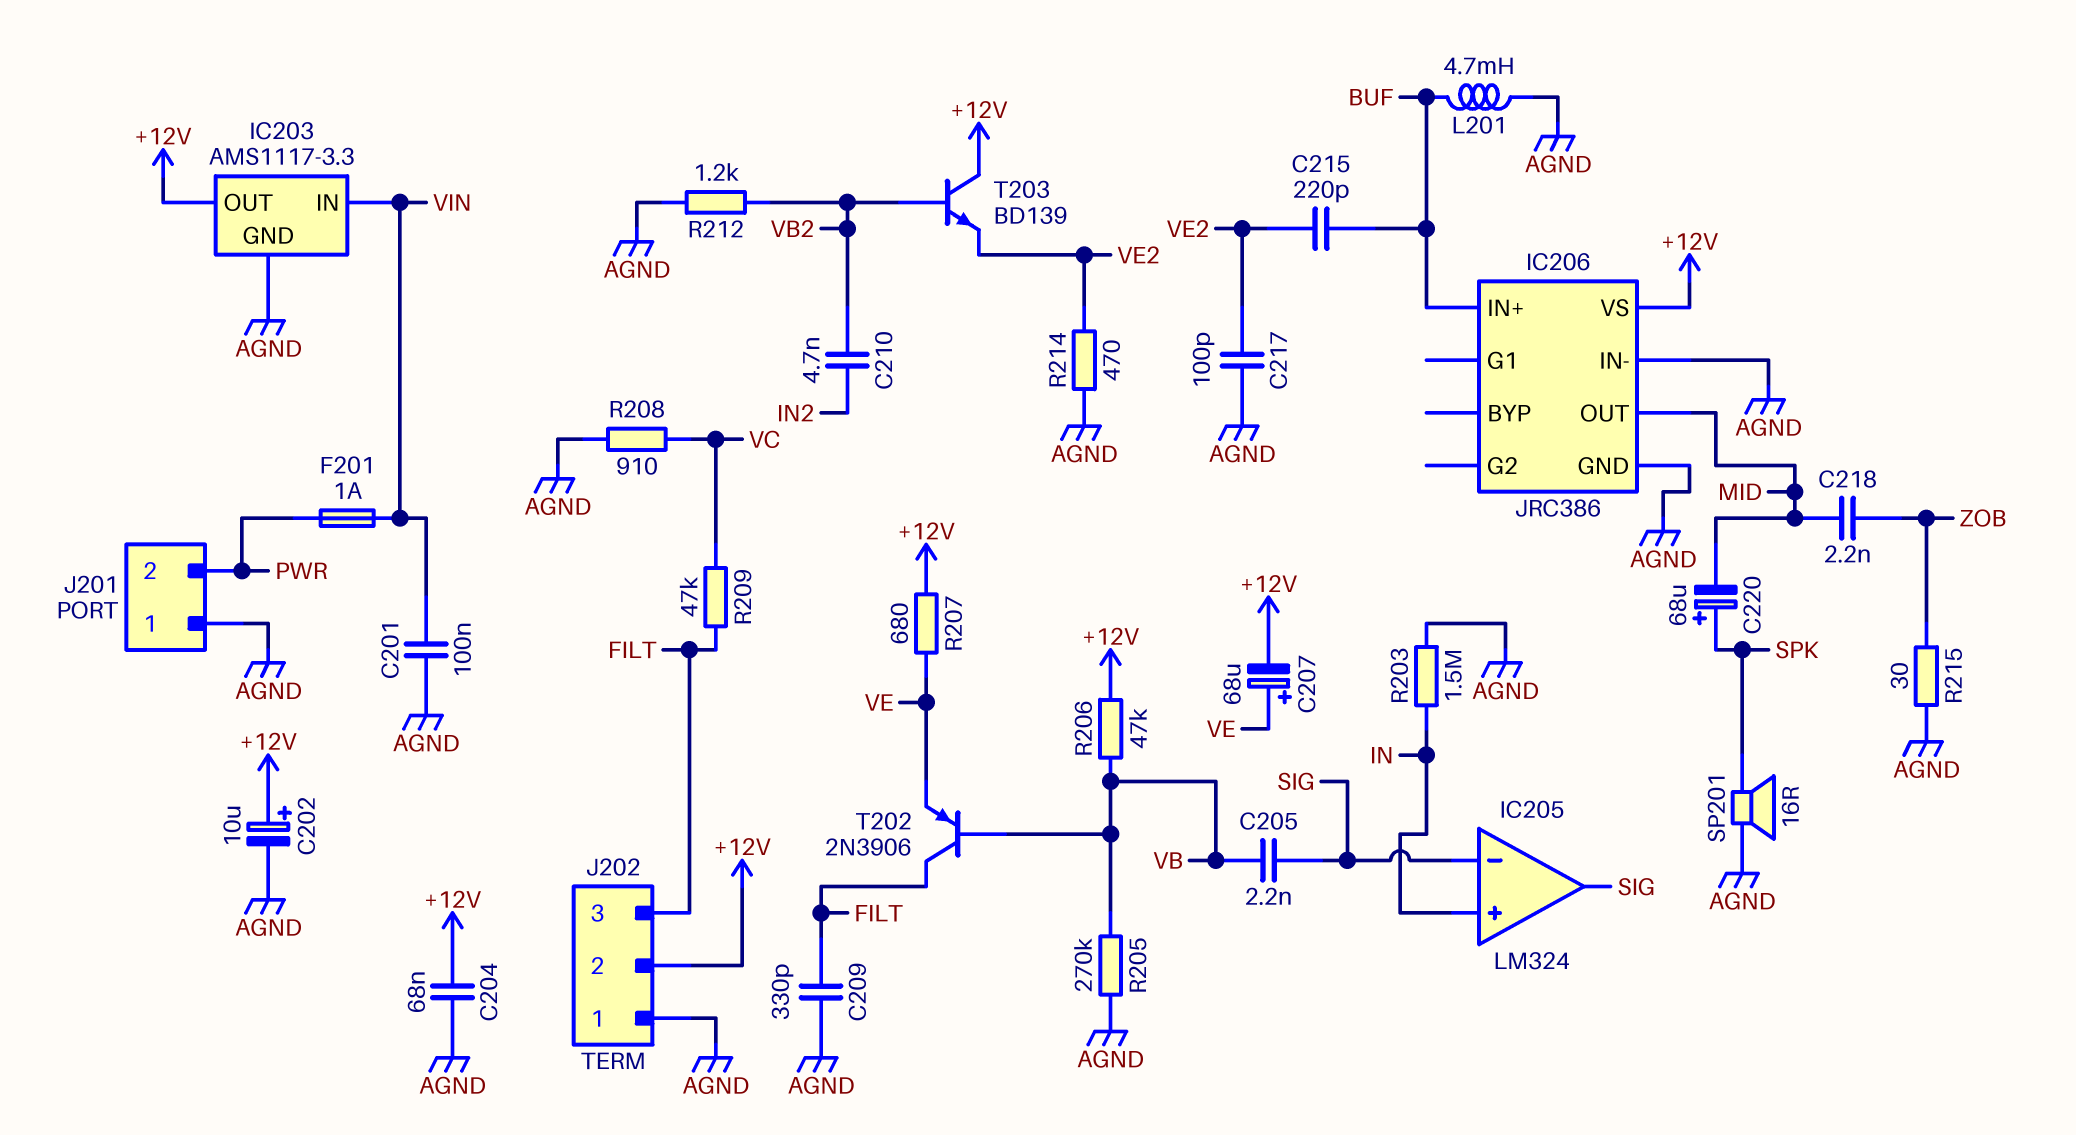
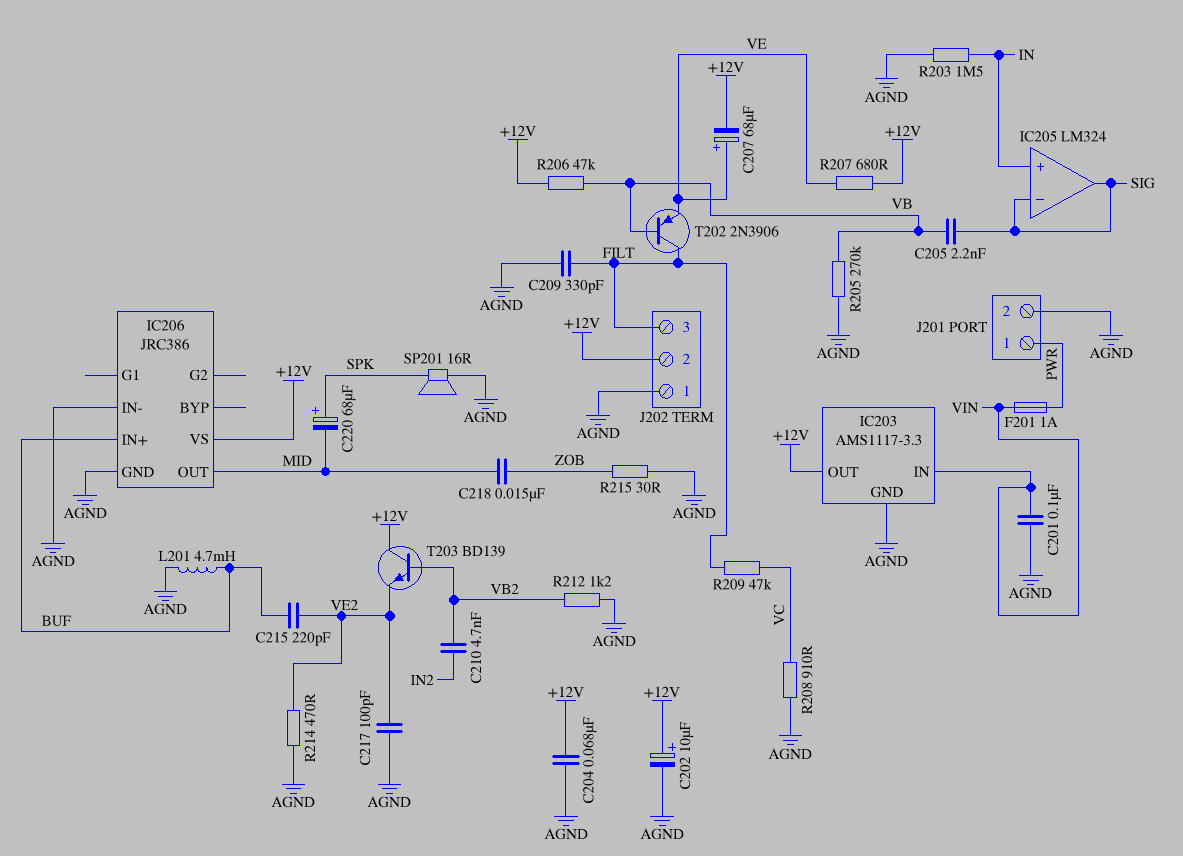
C218: 2.2nF (MID, ZOB) -> 15nF (MID, ZOB)
J201 pin 1: AGND -> PWR
J201 pin 2: PWR -> AGND

